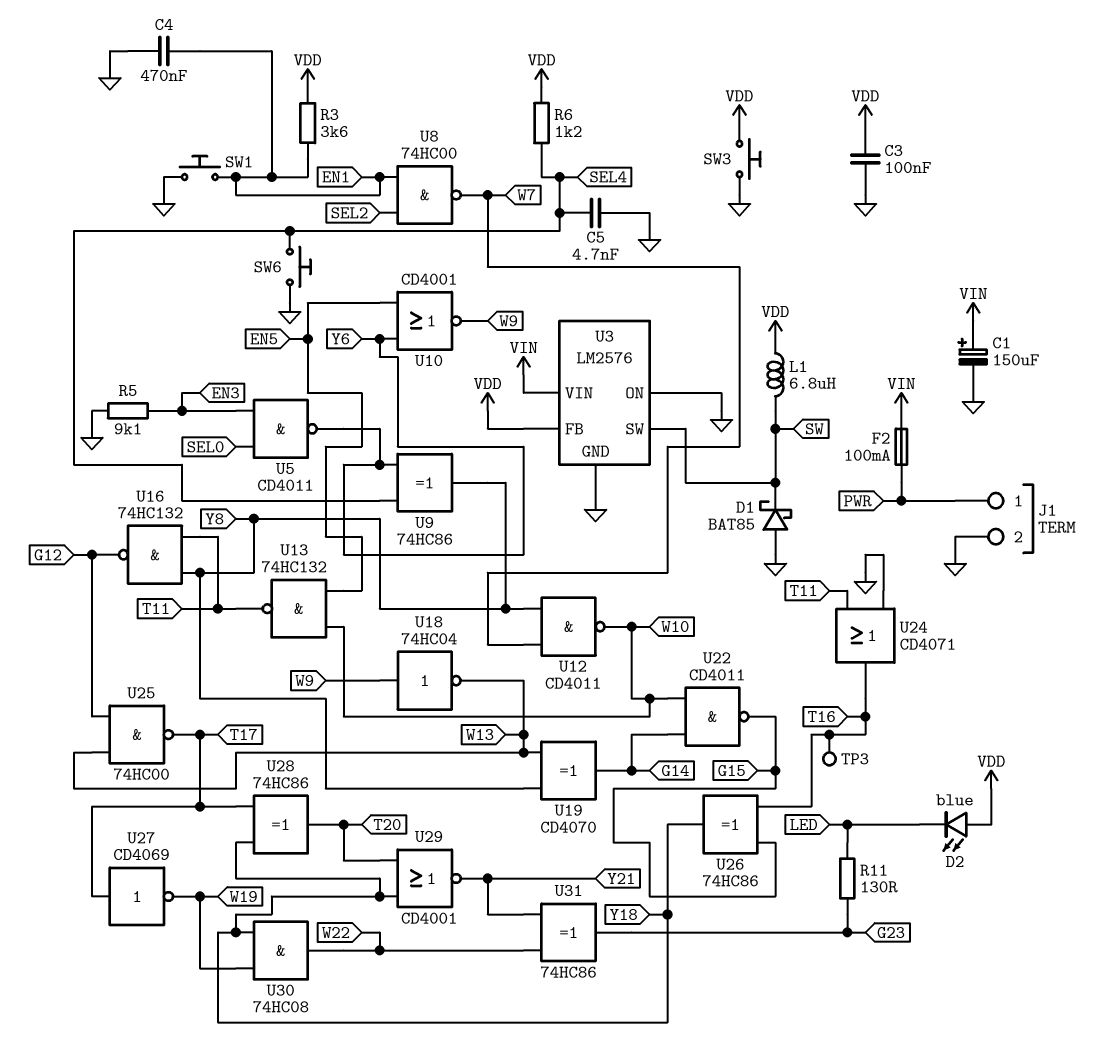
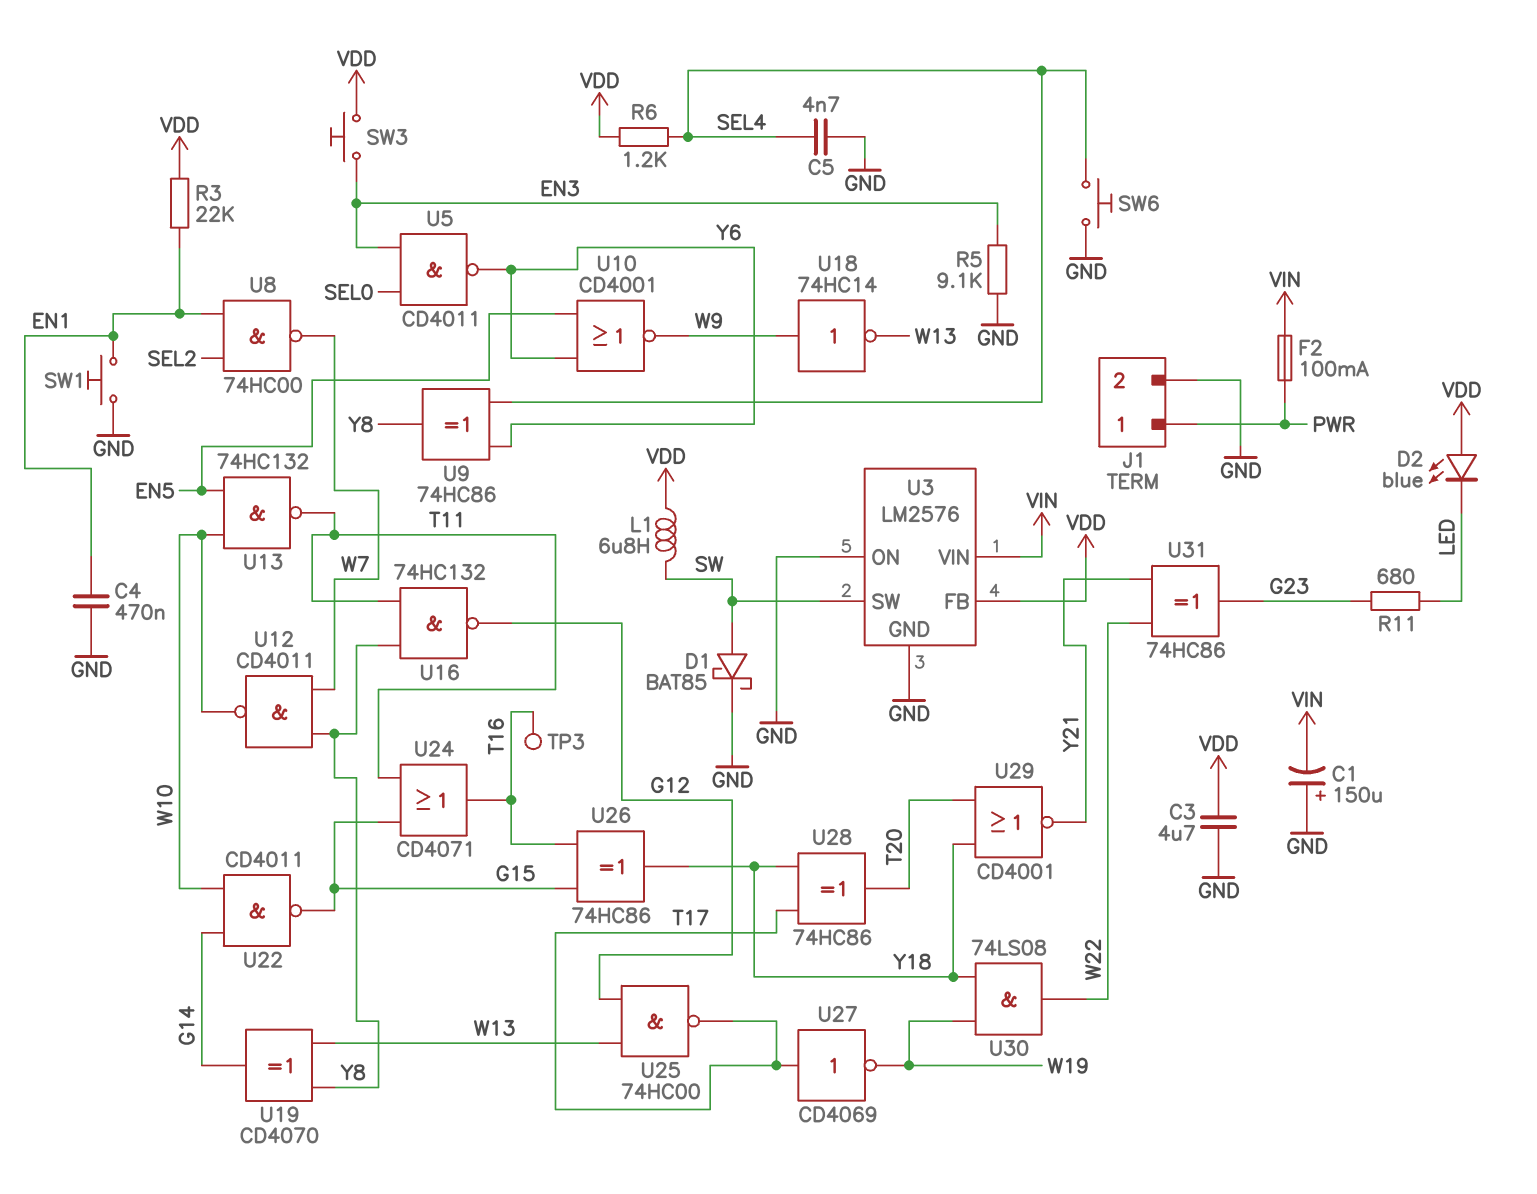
C1: 150uF (plus VIN, minus GND) -> 150uF (plus GND, minus VIN)
C3: 100nF (GND, VDD) -> 4.7uF (GND, VDD)
D1: schottky BAT85 (A GND, K SW) -> schottky BAT85 (A SW, K GND)
R3: 3.6k (EN1, VDD) -> 22k (EN1, VDD)
R11: 130 (G23, LED) -> 680 (G23, LED)
SW3: button (GND, VDD) -> button (EN3, VDD)
U18: NOT 74HC04 (in W9, out W13) -> NOT 74HC14 (in W9, out W13)
U24: OR CD4071 (in GND, in T11, out T16) -> OR CD4071 (in G15, in T11, out T16)
U30: AND 74HC08 (in W19, in Y18, out W22) -> AND 74LS08 (in W19, in Y18, out W22)

